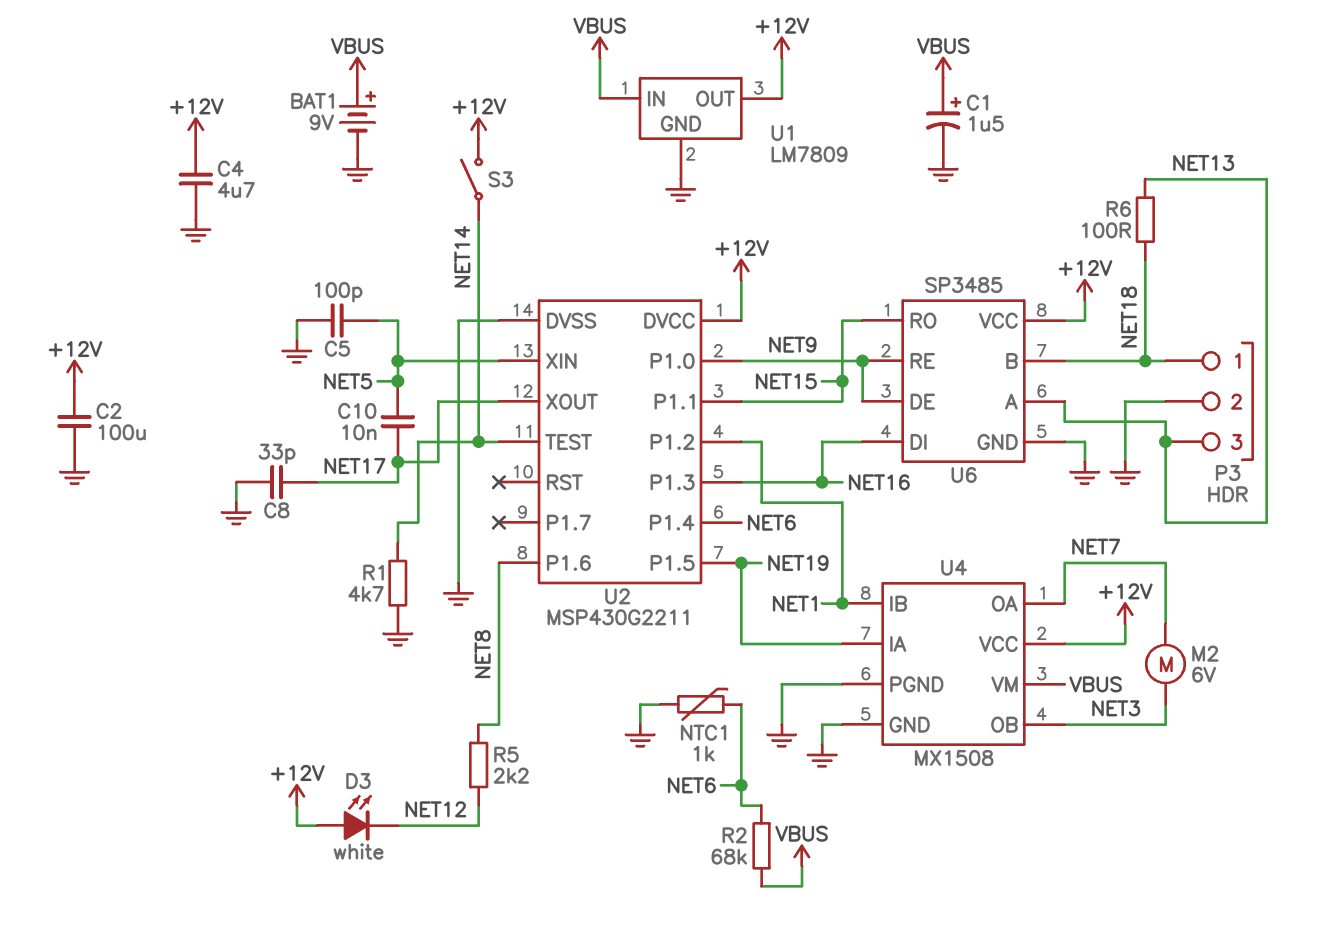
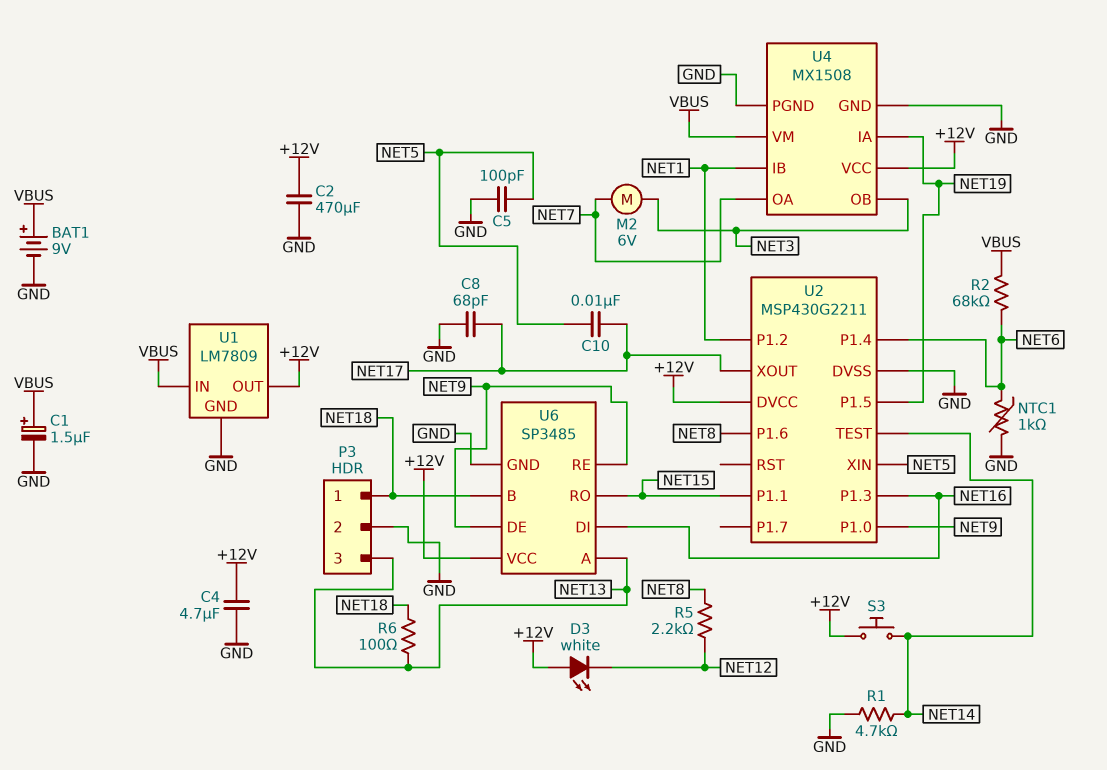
C2: 100uF (+12V, GND) -> 470uF (+12V, GND)
C8: 33pF (GND, NET17) -> 68pF (GND, NET17)
S3: switch (+12V, NET14) -> button (+12V, NET14)

